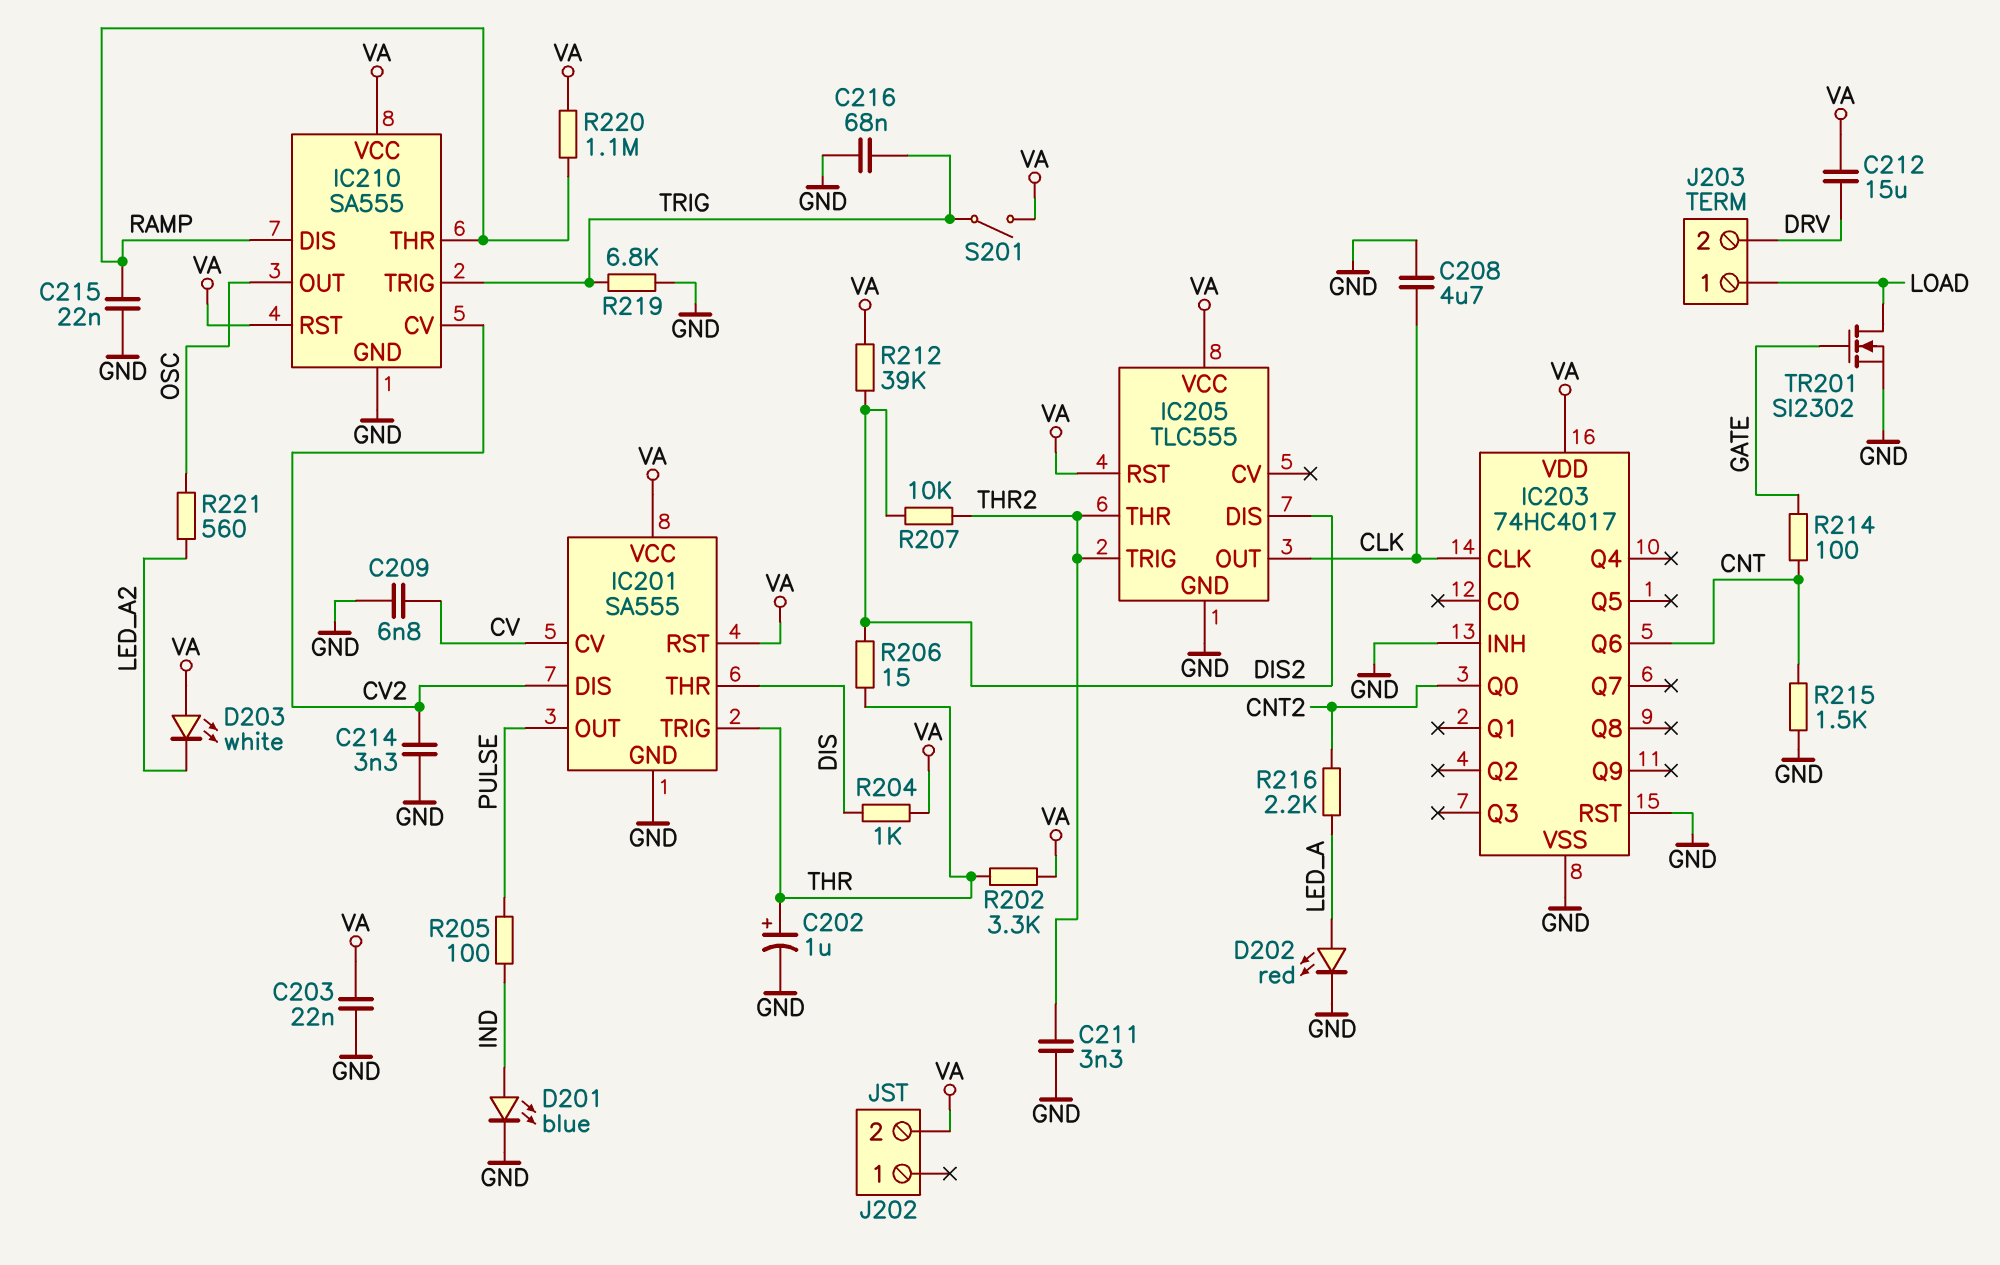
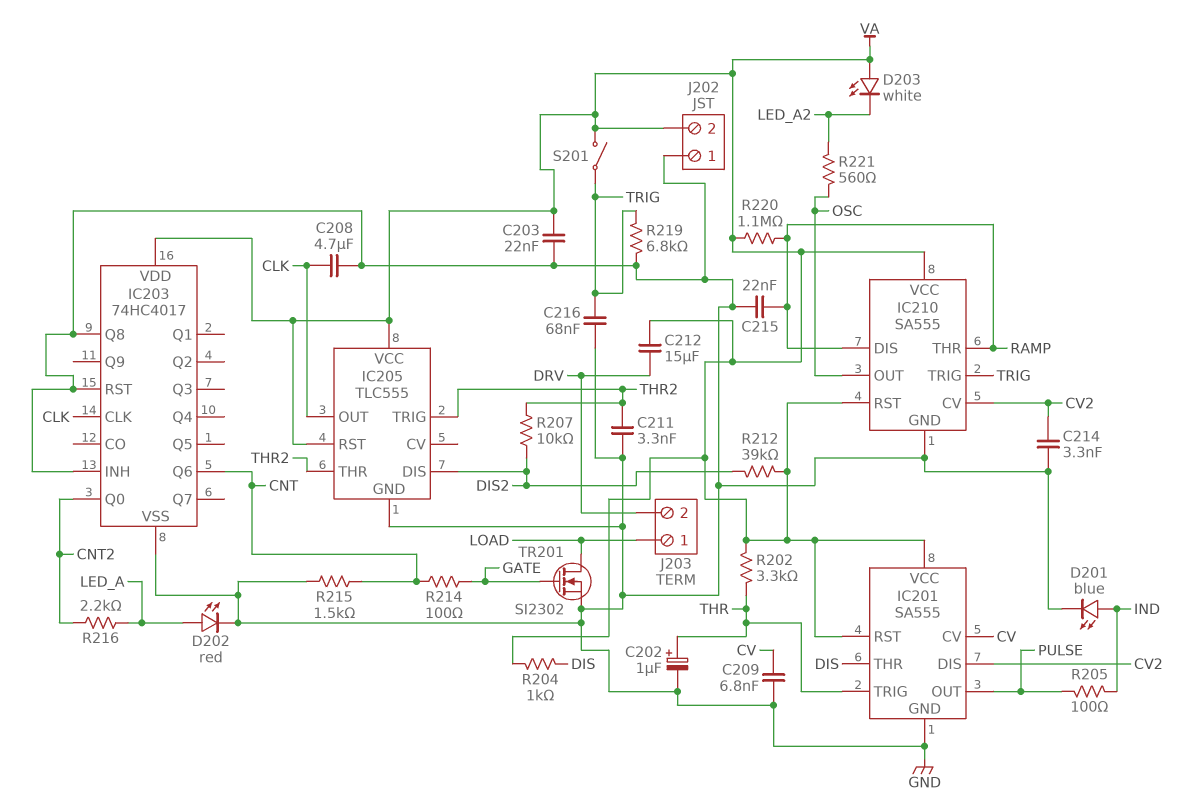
IC203 pin Q8: none -> GND
J202 pin 1: none -> GND
R206: 15 (DIS2, THR) -> none

